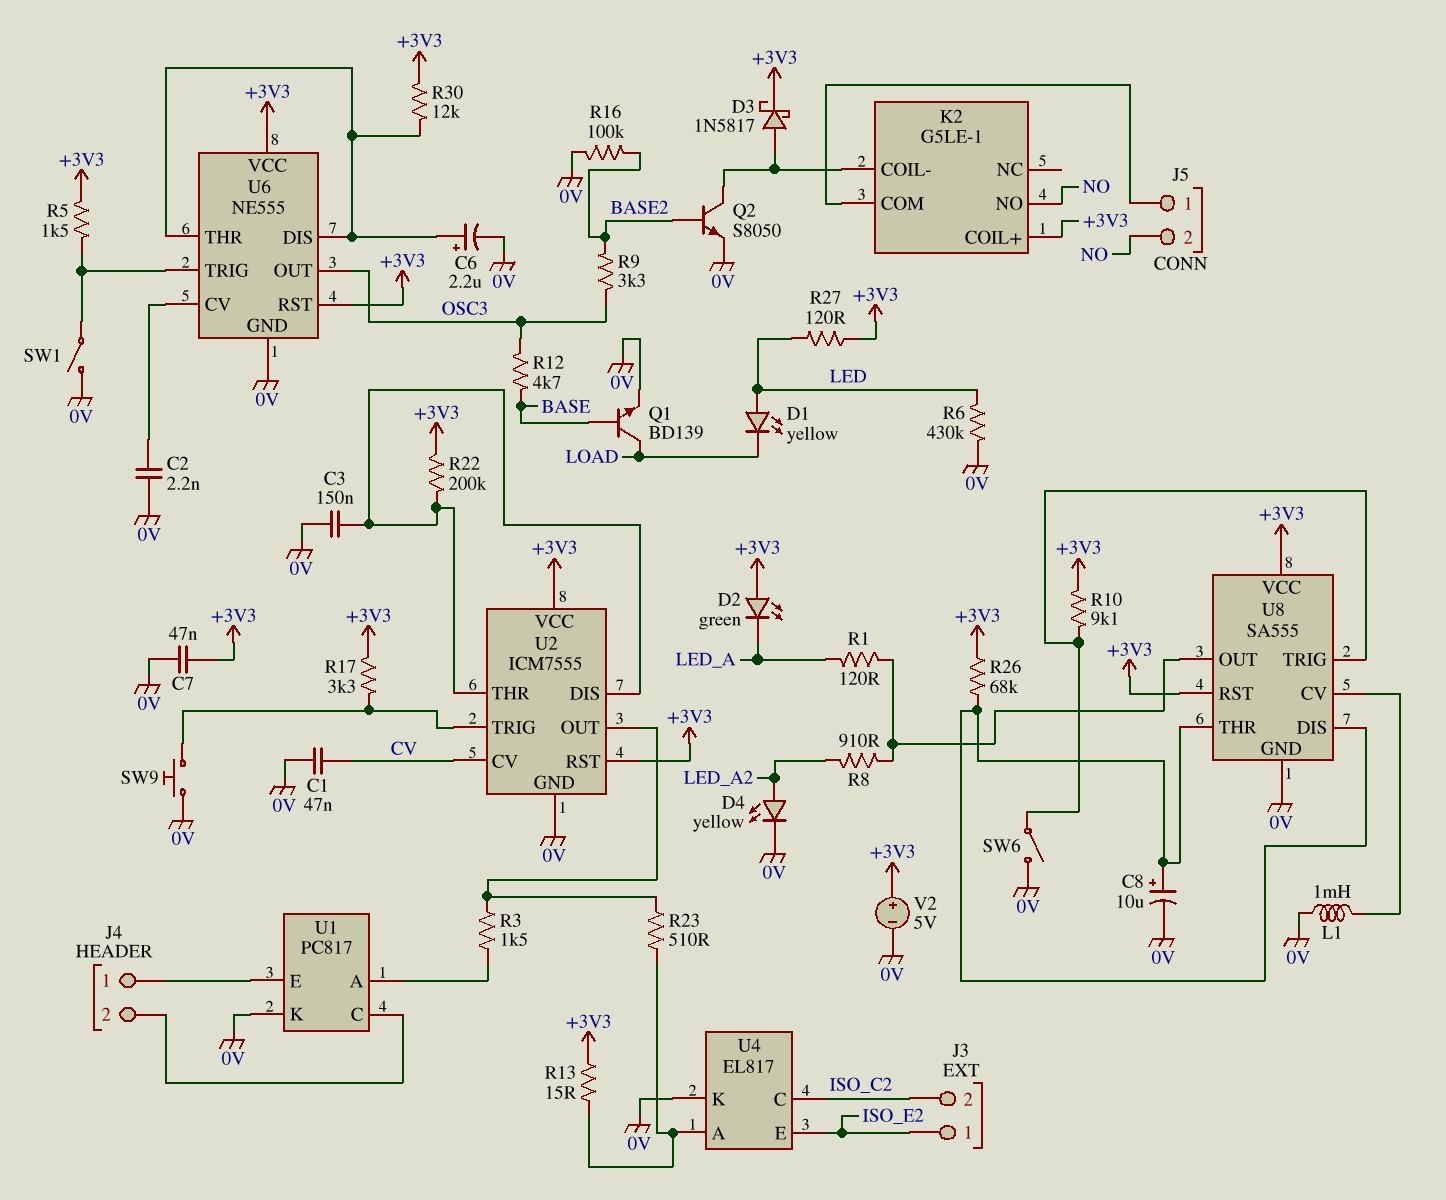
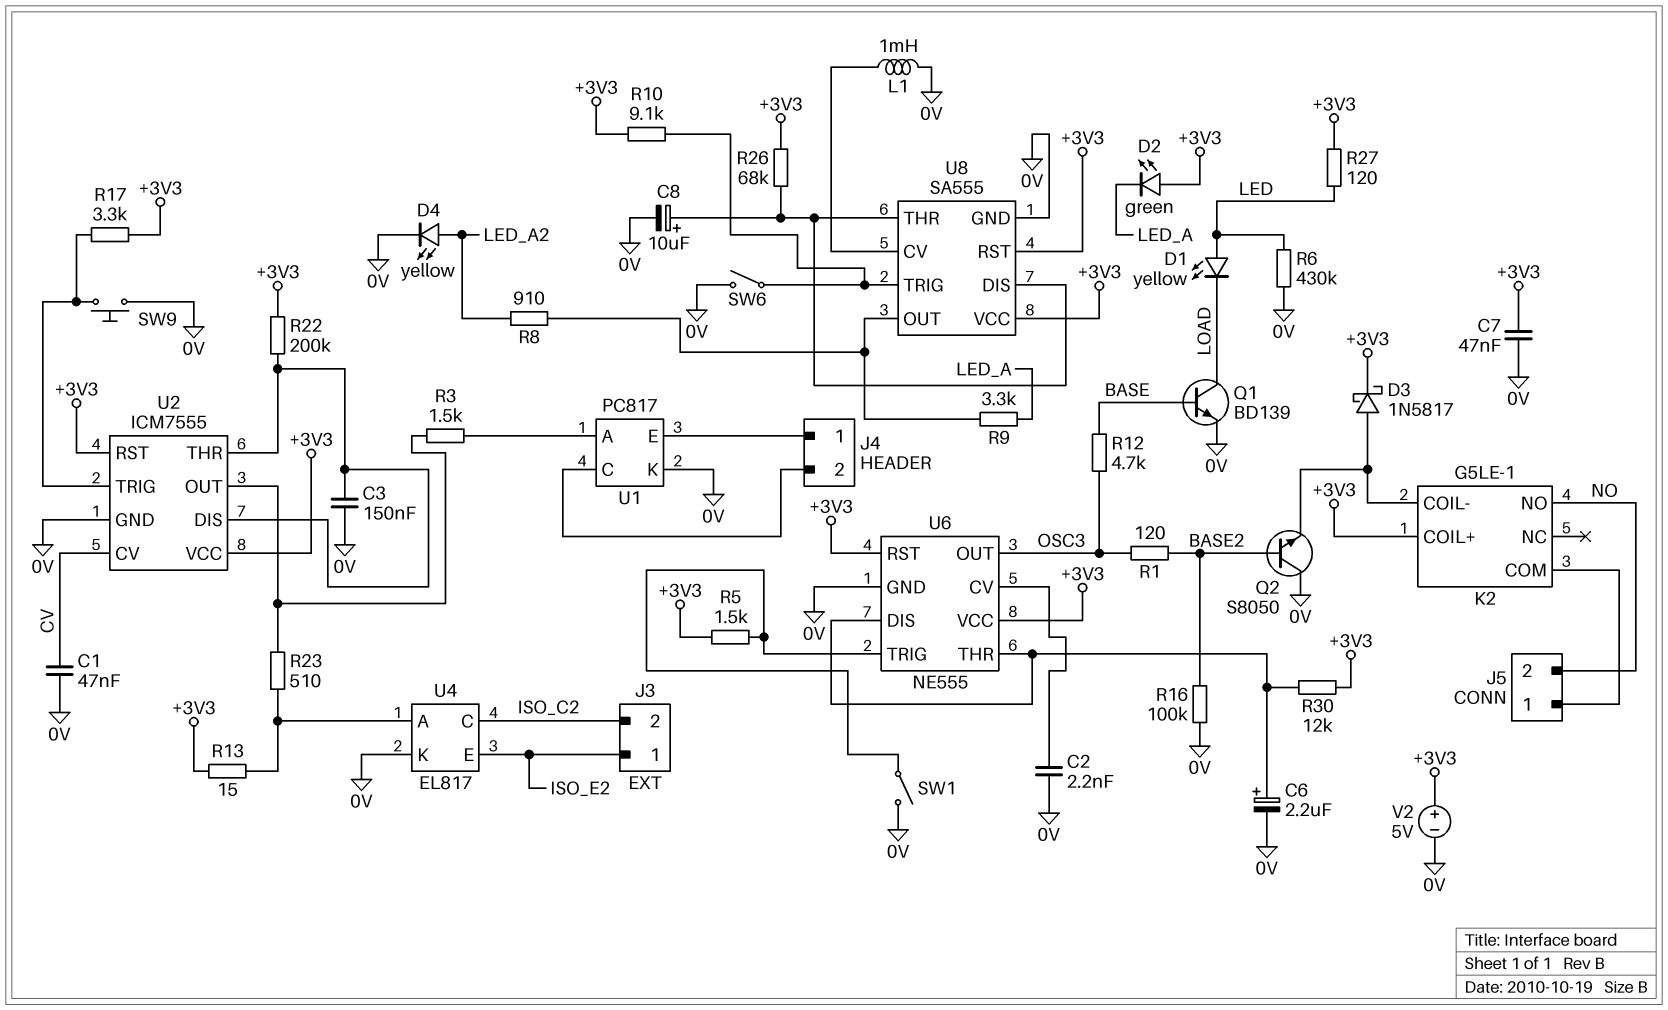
Q2: NPN S8050 (B BASE2, C K2/COIL-, E 0V) -> NPN S8050 (B BASE2, C 0V, E K2/COIL-)
R1: 120 (LED_A, U8/OUT) -> 120 (BASE2, OSC3)
R9: 3.3k (BASE2, OSC3) -> 3.3k (LED_A, U8/OUT)

